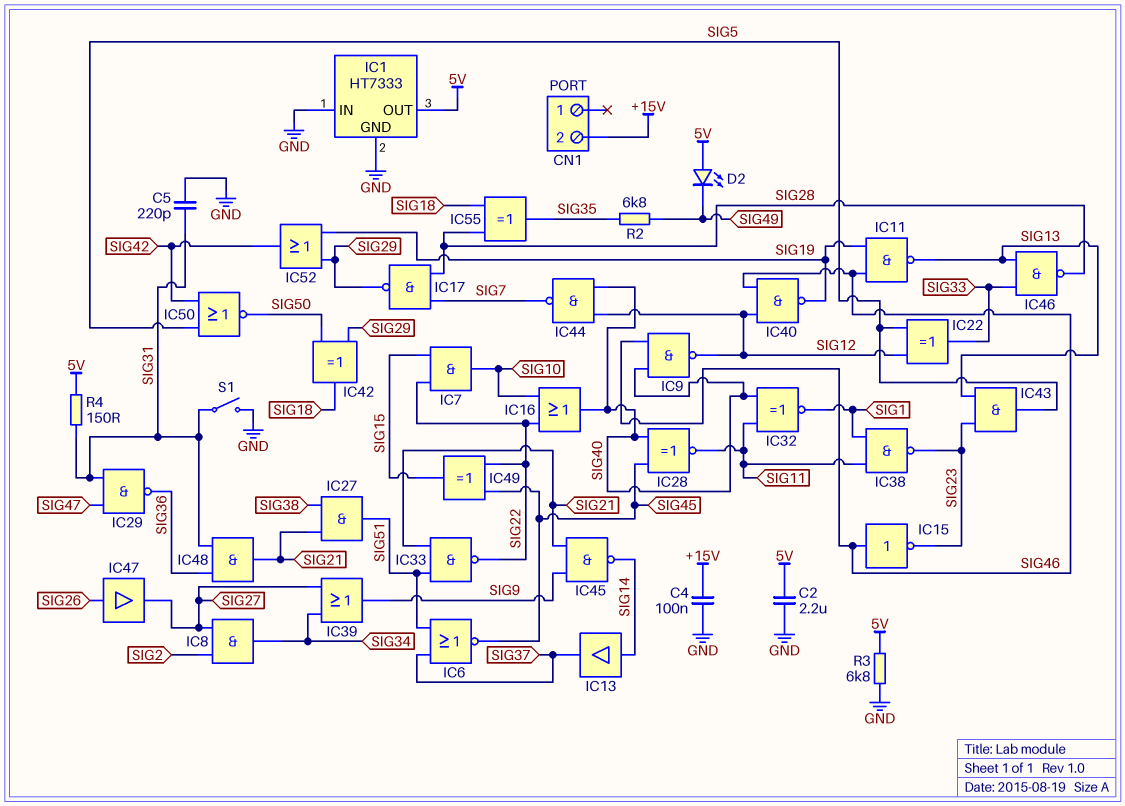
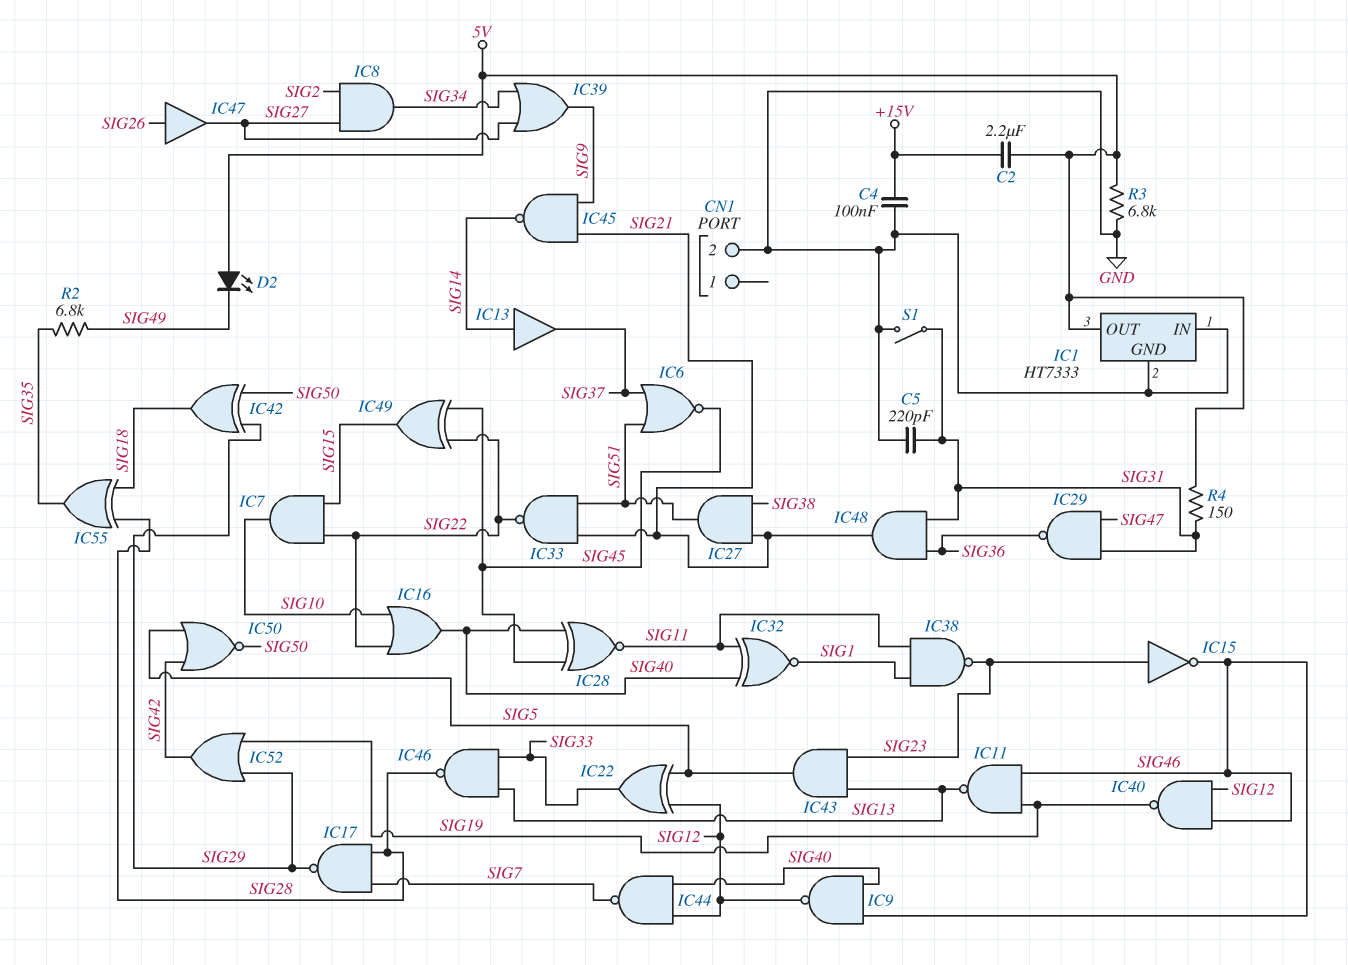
C2: 2.2uF (5V, GND) -> 2.2uF (+15V, 5V)
CN1 pin 2: +15V -> GND
IC15: NOT (in SIG46, out SIG23) -> NOT (in SIG23, out SIG46)

